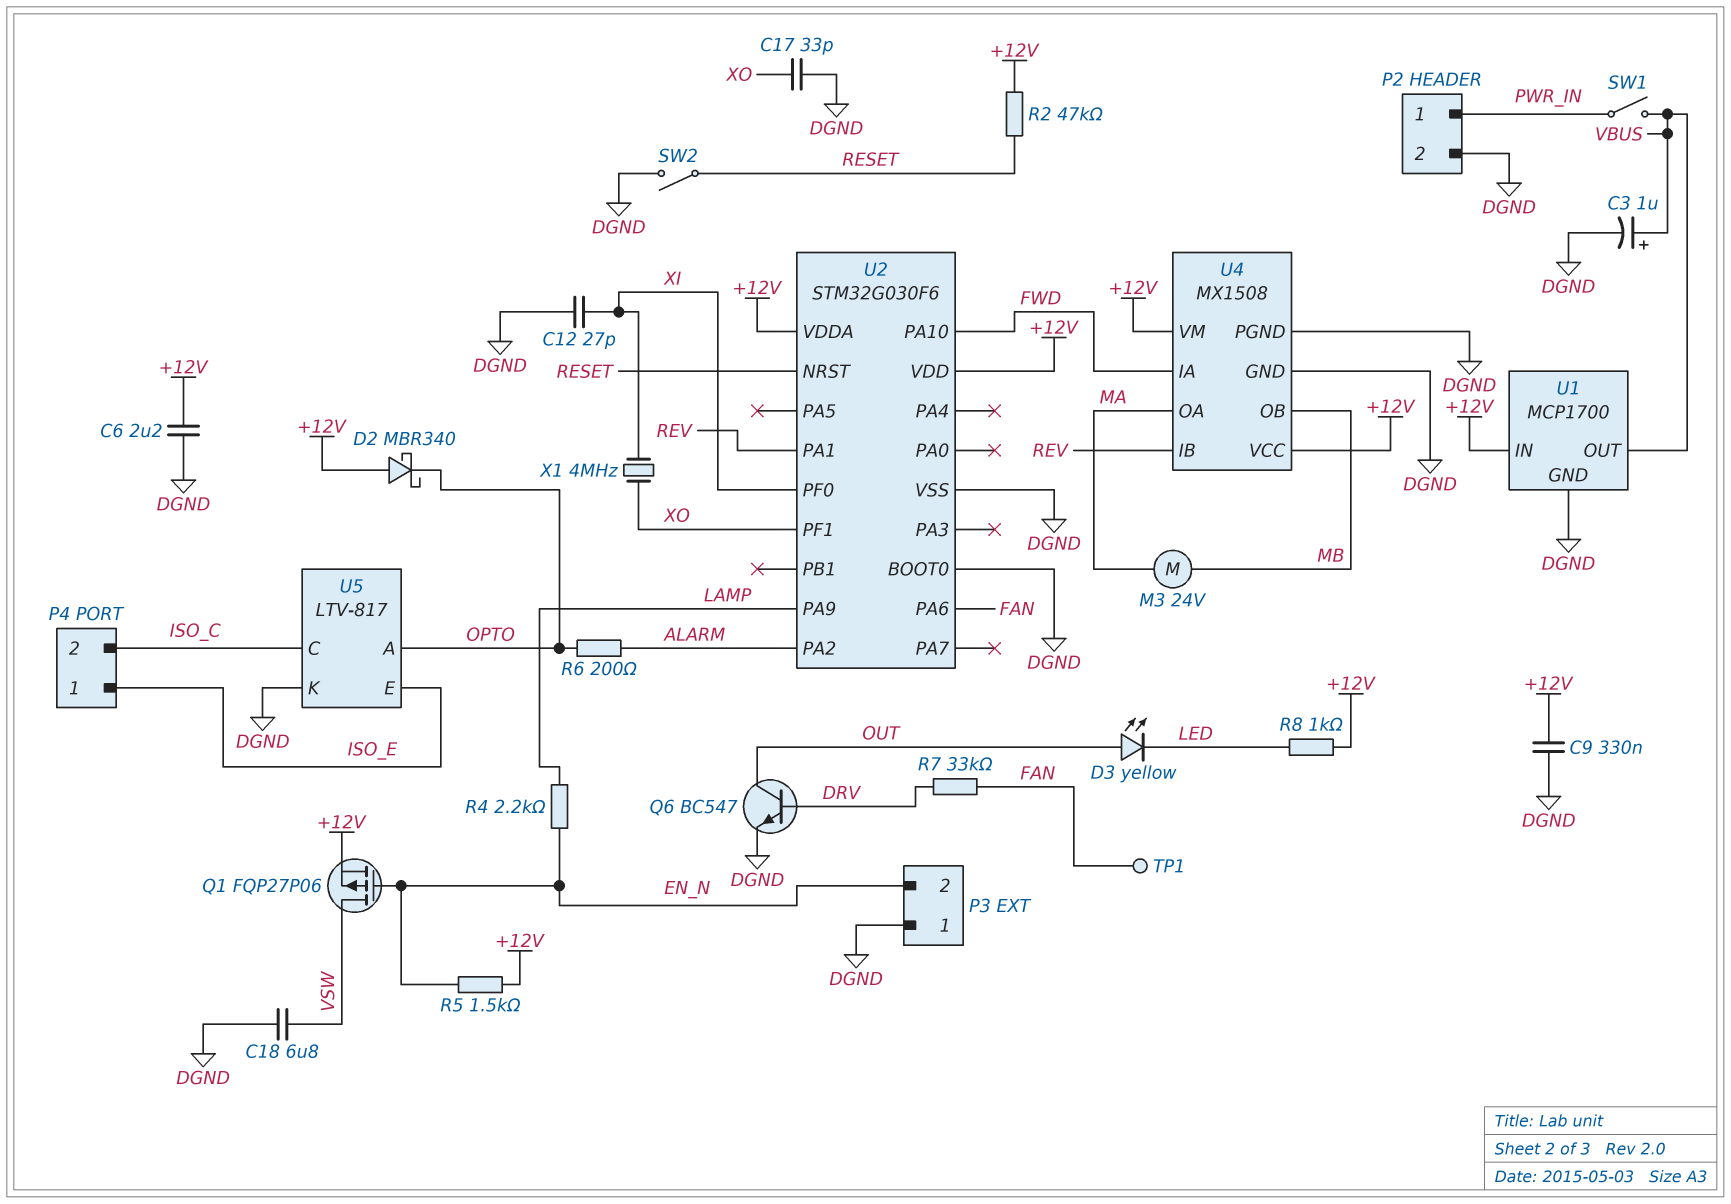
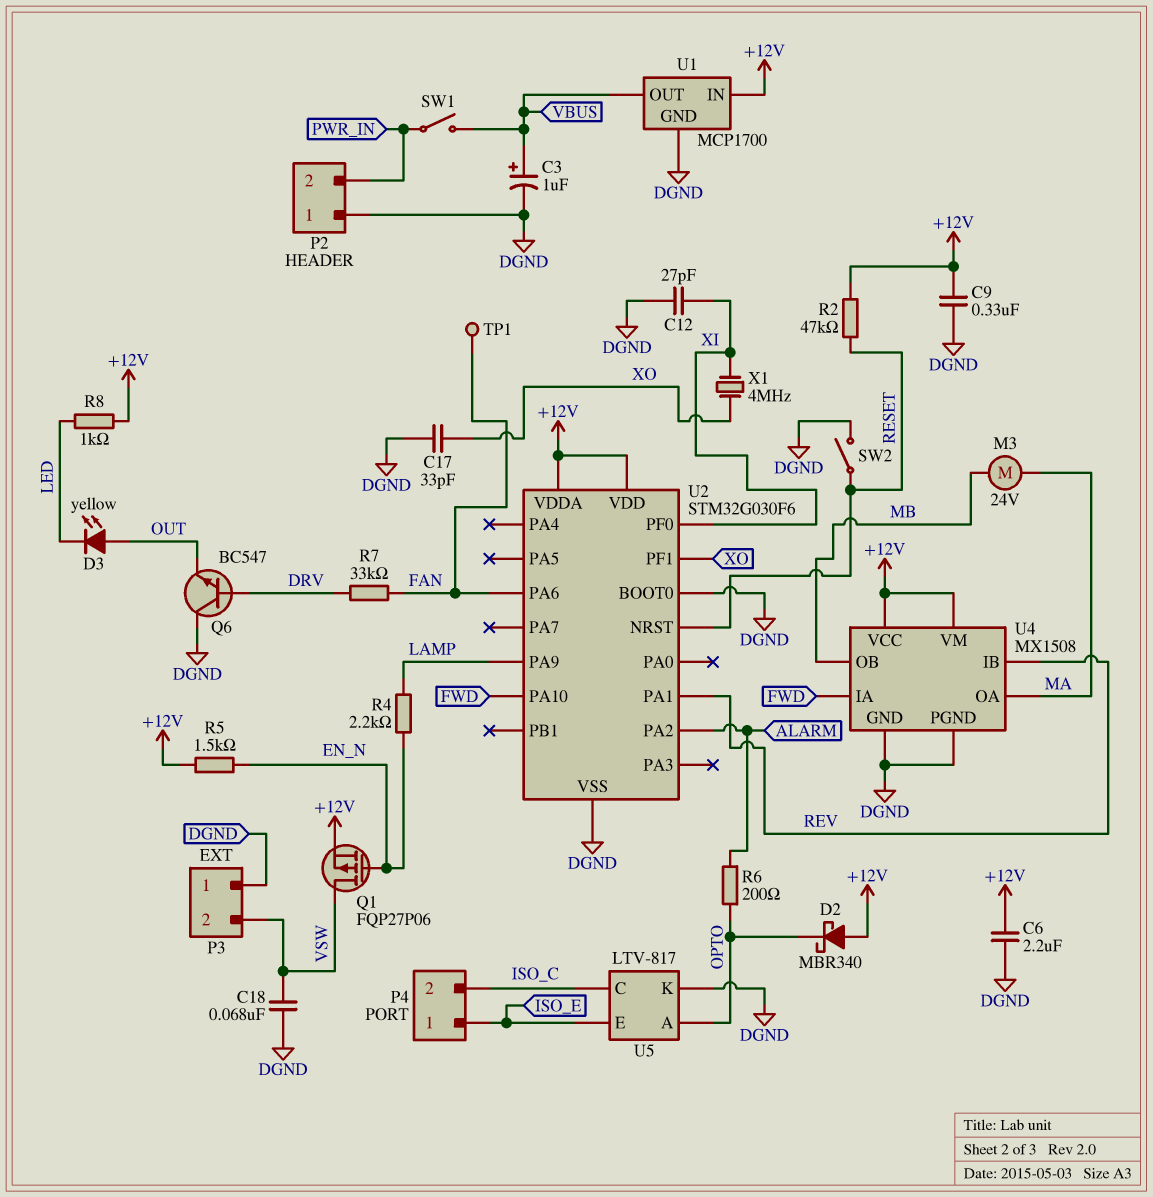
C18: 6.8uF (DGND, VSW) -> 68nF (DGND, VSW)
P2 pin 1: PWR_IN -> DGND
P2 pin 2: DGND -> PWR_IN
P3 pin 2: EN_N -> VSW
Q6: NPN BC547 (B DRV, C OUT, E DGND) -> NPN BC547 (B DRV, C DGND, E OUT)

